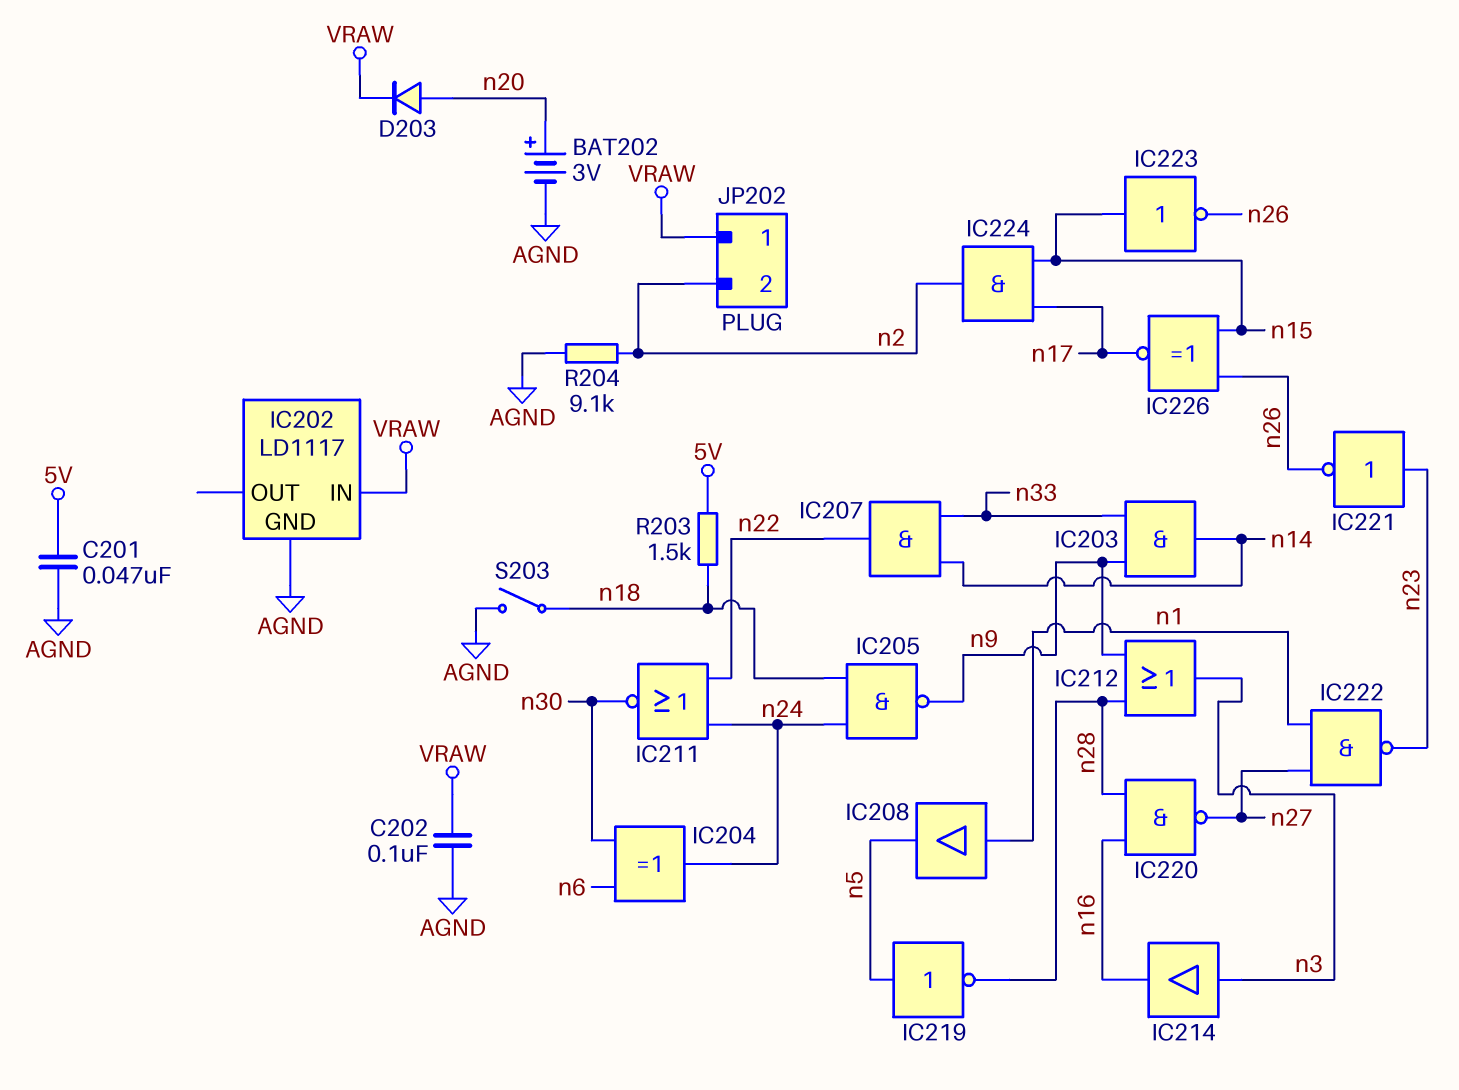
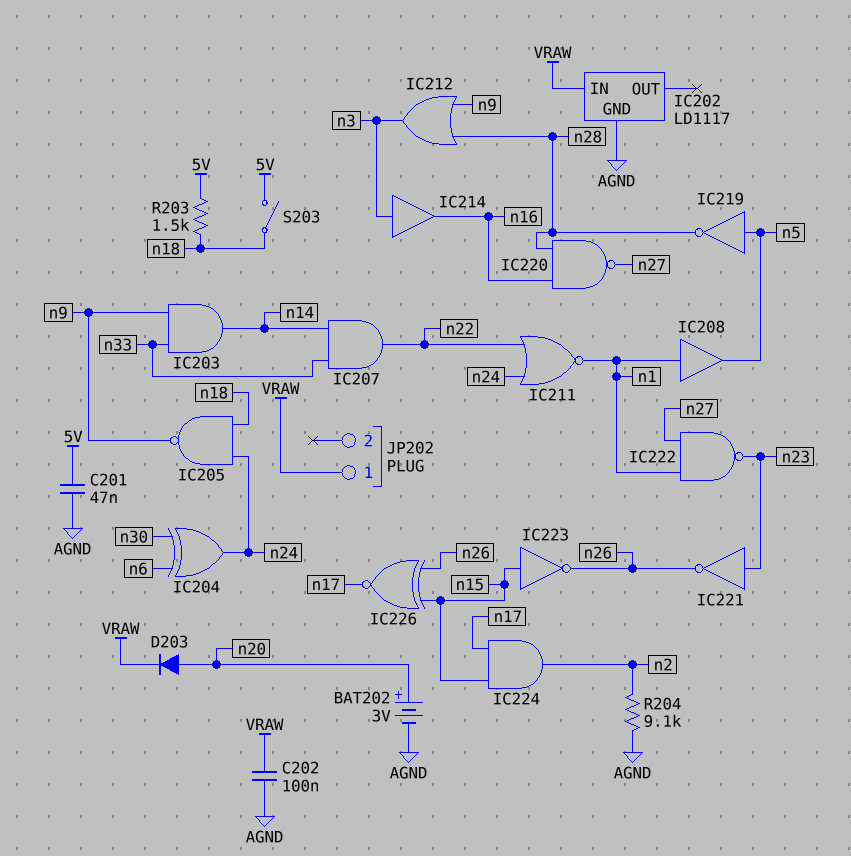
IC211: NOR (in n22, in n24, out n30) -> NOR (in n22, in n24, out n1)
JP202 pin 2: n2 -> none
S203: switch (AGND, n18) -> switch (5V, n18)

